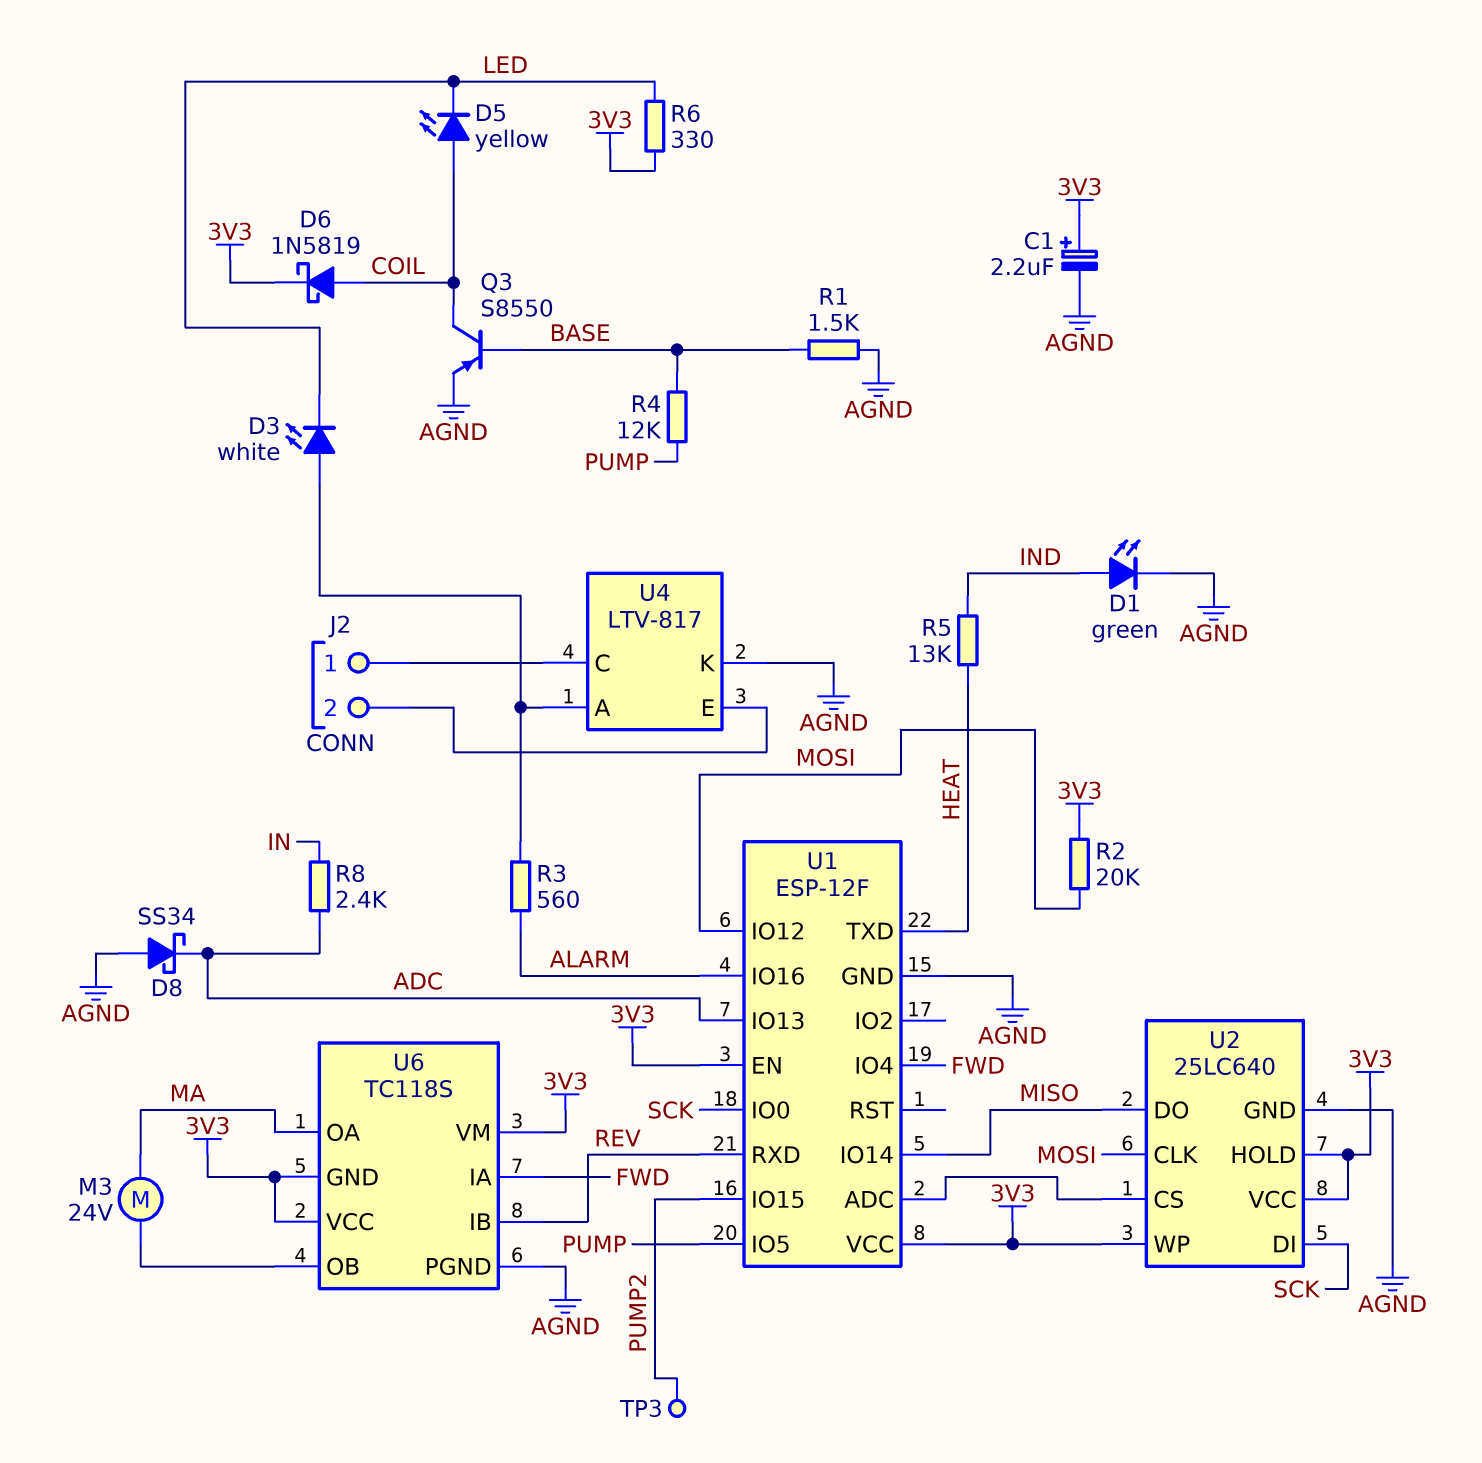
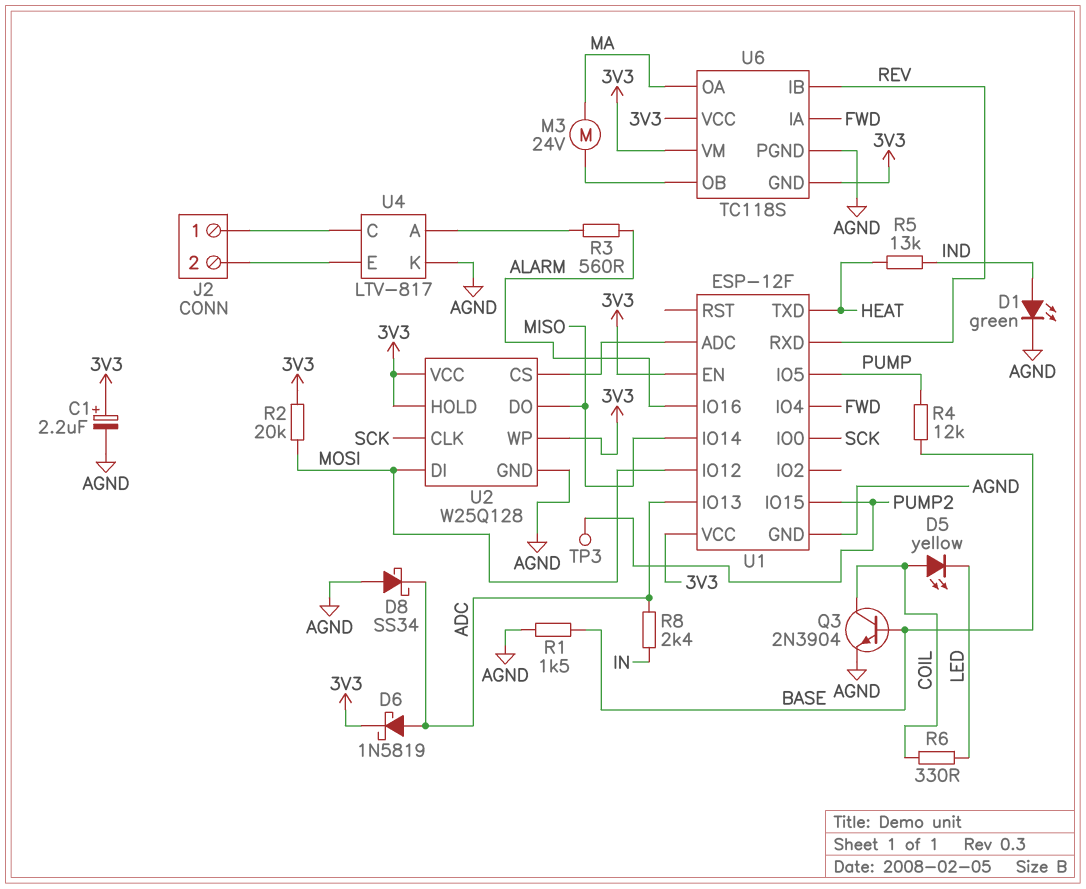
D3: LED white (A U4/A, K LED) -> none
D6: schottky 1N5819 (A COIL, K 3V3) -> schottky 1N5819 (A ADC, K 3V3)
Q3: PNP S8550 (B BASE, C COIL, E AGND) -> NPN 2N3904 (B BASE, C COIL, E AGND)
R6: 330 (3V3, LED) -> 330 (COIL, LED)
U2: 25LC640 -> W25Q128
U2 pin CLK: MOSI -> SCK
U2 pin DI: SCK -> MOSI

